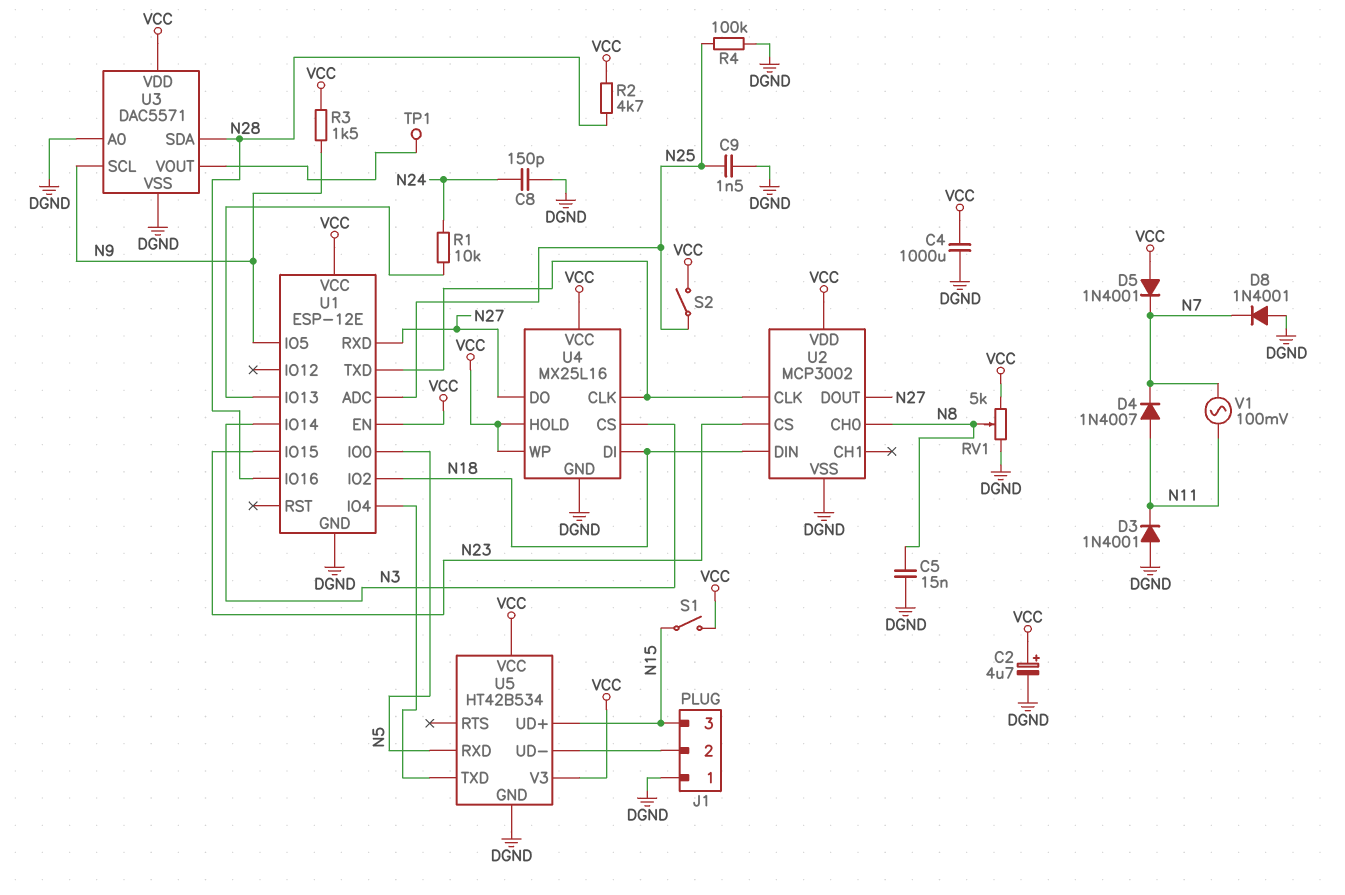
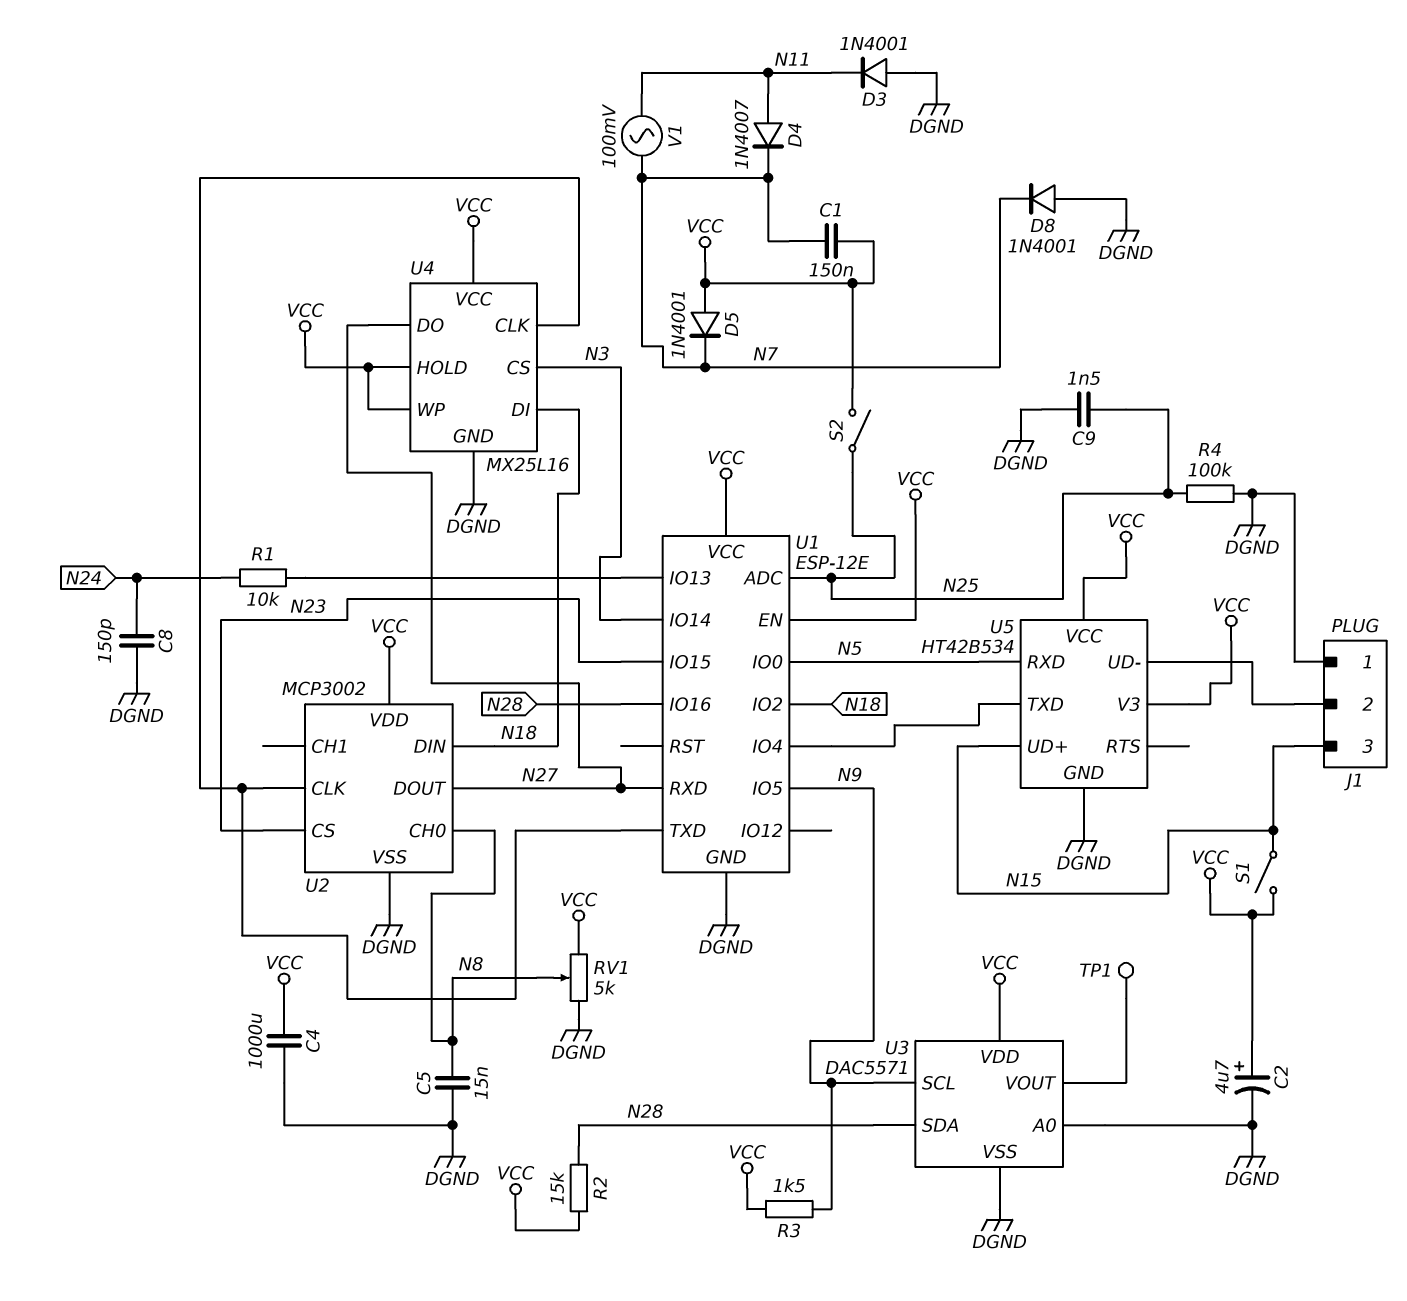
C1: none -> 150nF (N7, VCC)
R2: 4.7k (N28, VCC) -> 15k (N28, VCC)

